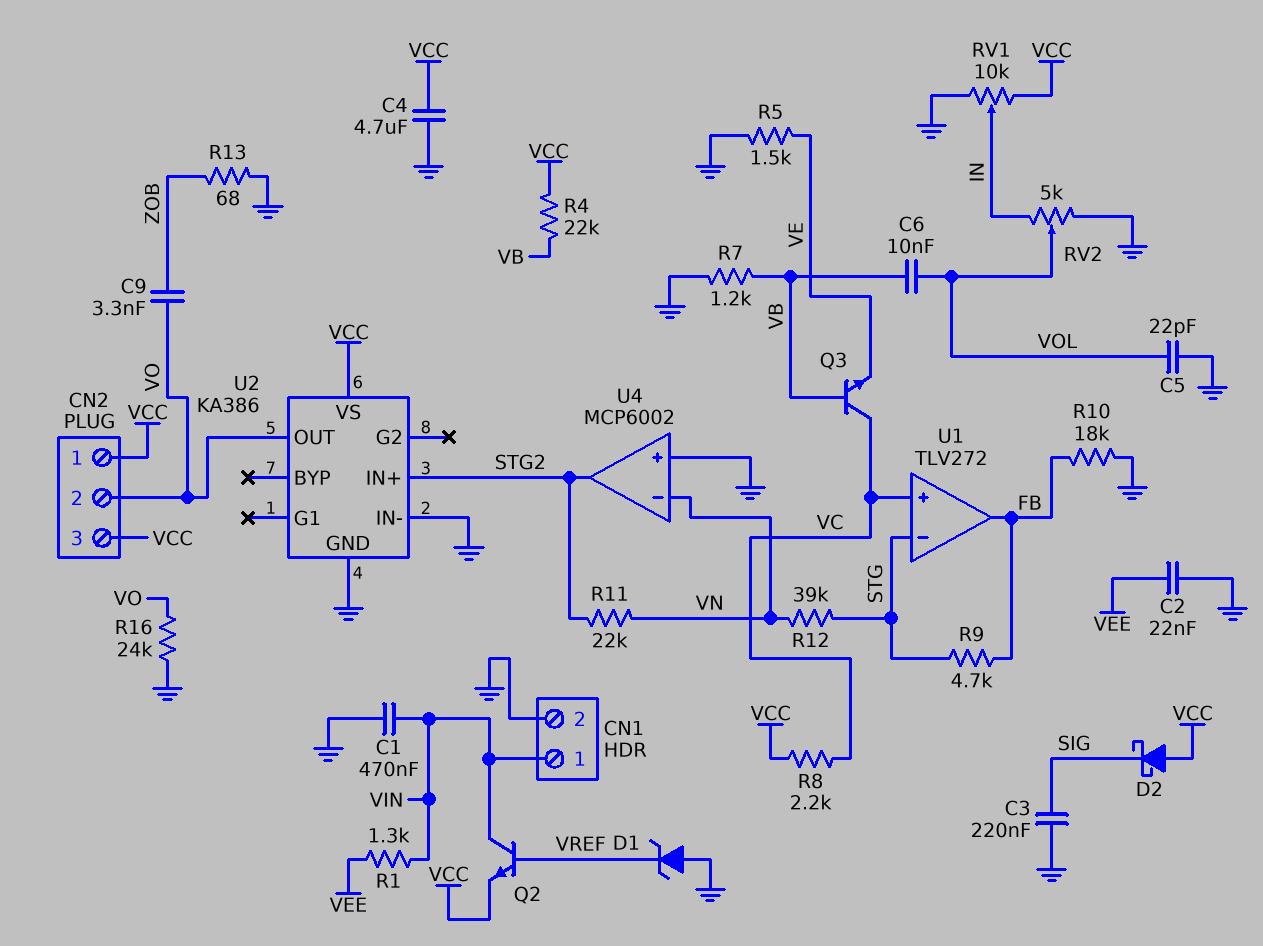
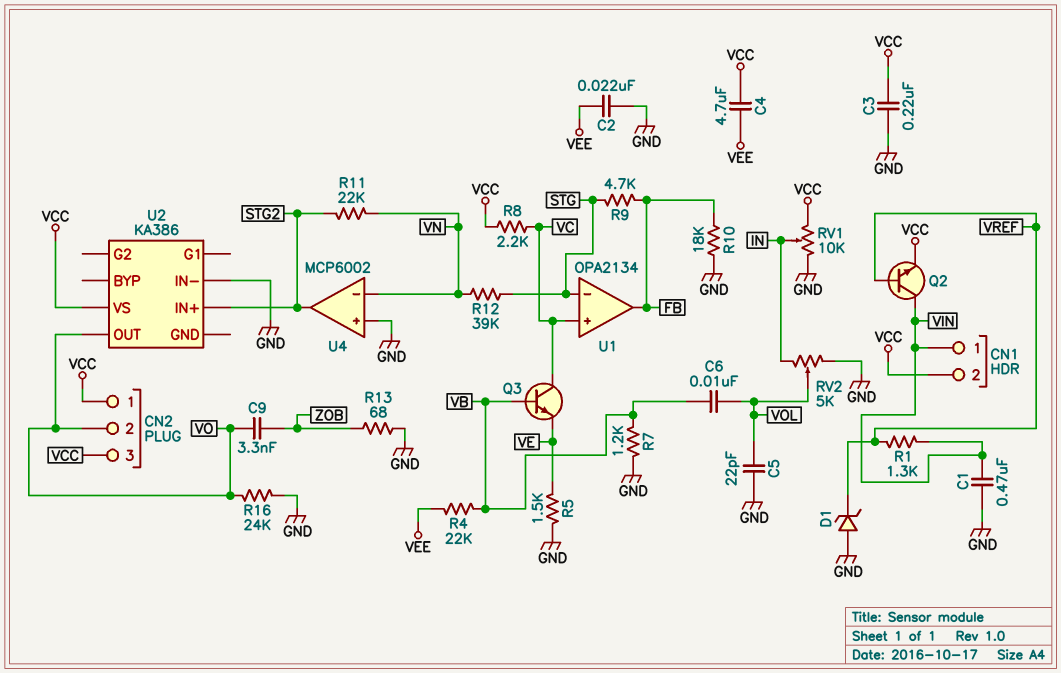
C3: 220nF (GND, SIG) -> 220nF (GND, VCC)
C4: 4.7uF (GND, VCC) -> 4.7uF (VCC, VEE)
CN1 pin 2: GND -> VCC
D2: schottky (A VCC, K SIG) -> none
R1: 1.3k (VEE, VIN) -> 1.3k (VIN, VREF)
R4: 22k (VB, VCC) -> 22k (VB, VEE)
U1: TLV272 -> OPA2134
U2 pin GND: GND -> none

